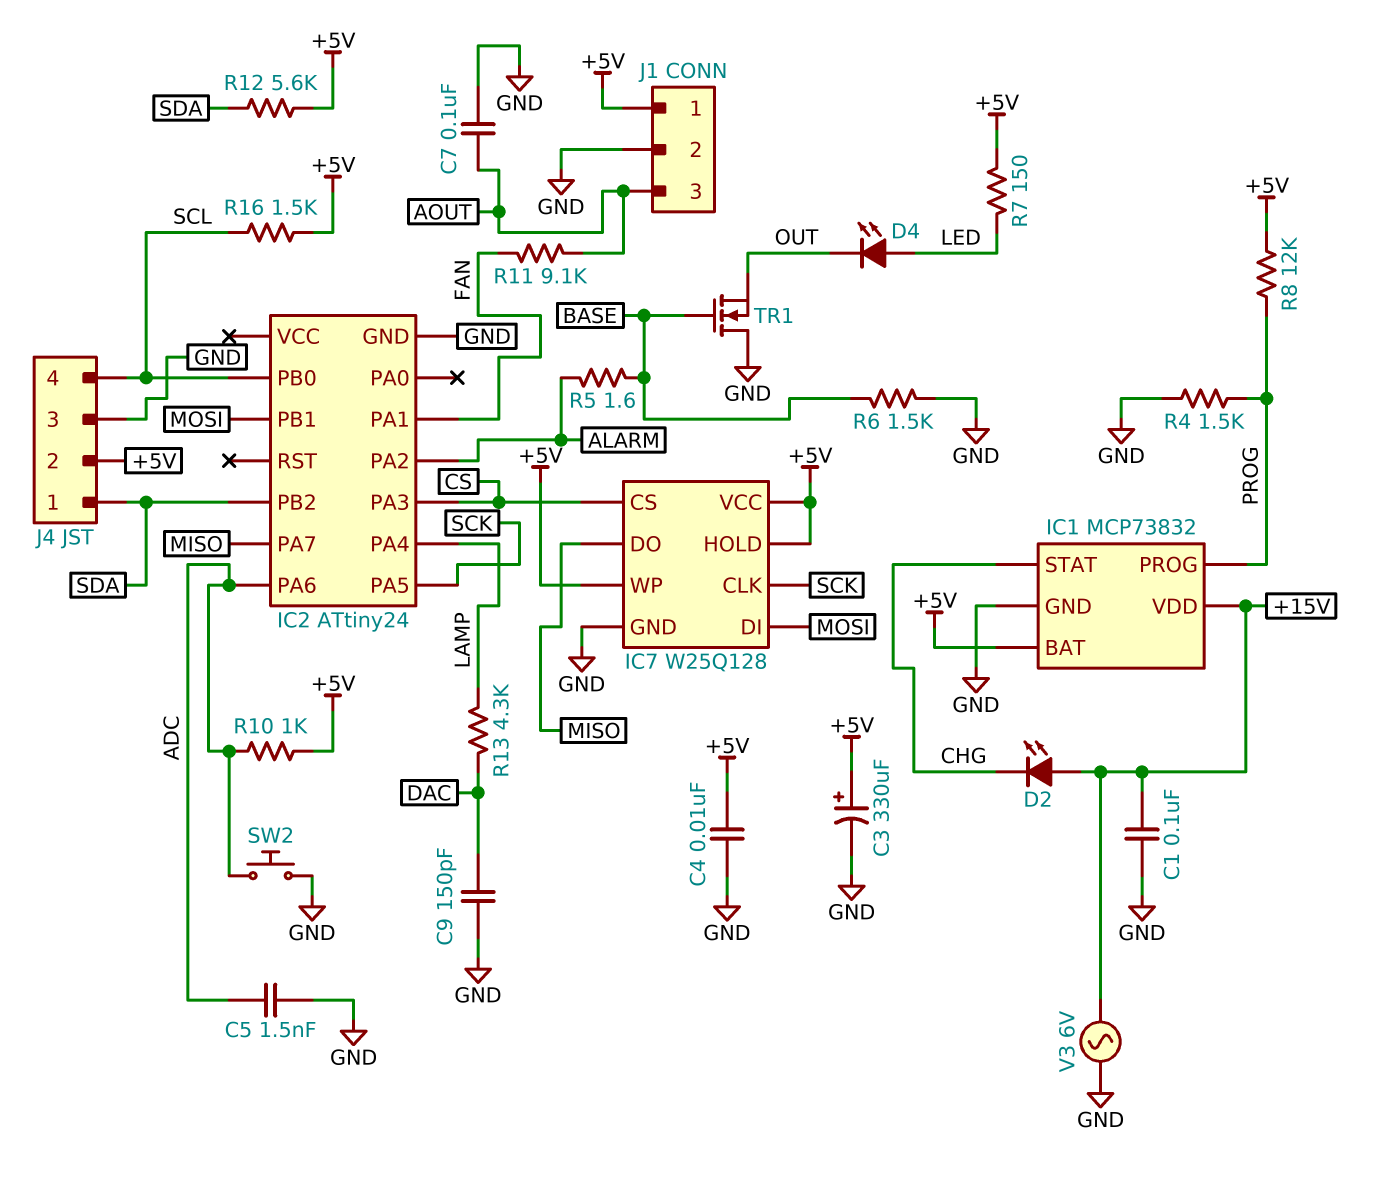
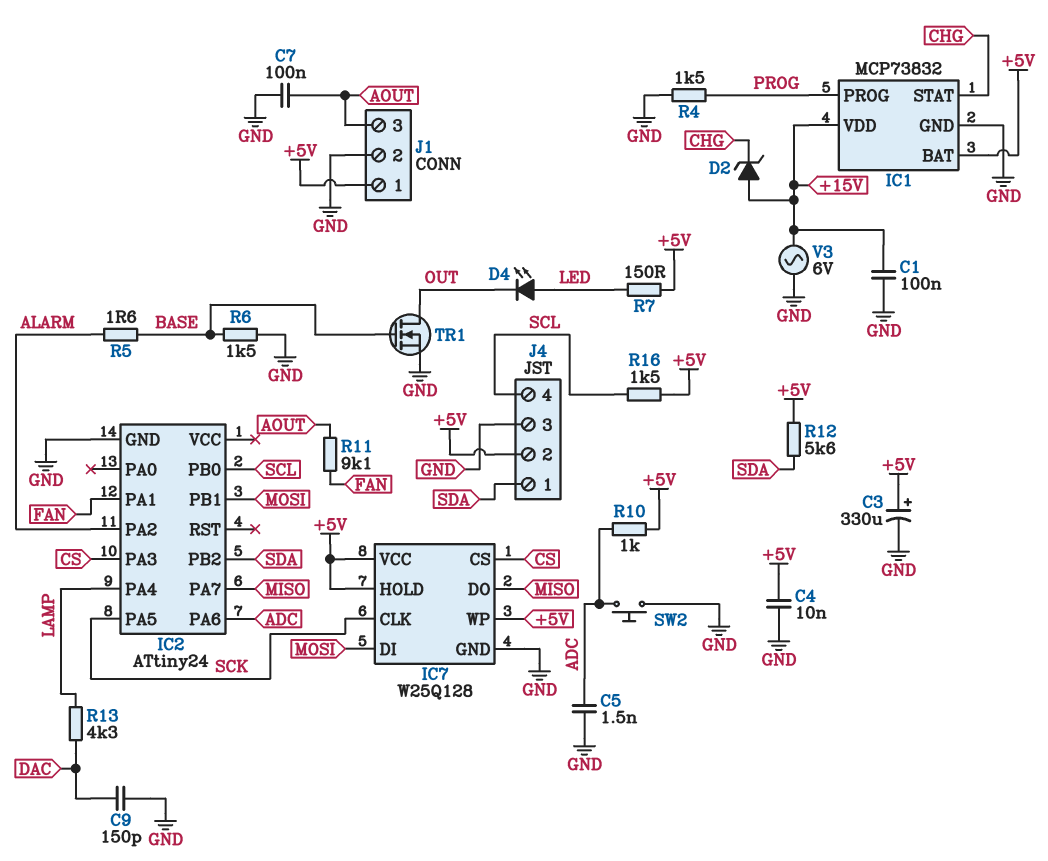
D2: LED (A +15V, K CHG) -> zener (A +15V, K CHG)
R8: 12k (+5V, PROG) -> none
TR1: NMOS (G BASE, D GND, S OUT) -> NMOS (G BASE, D OUT, S GND)

